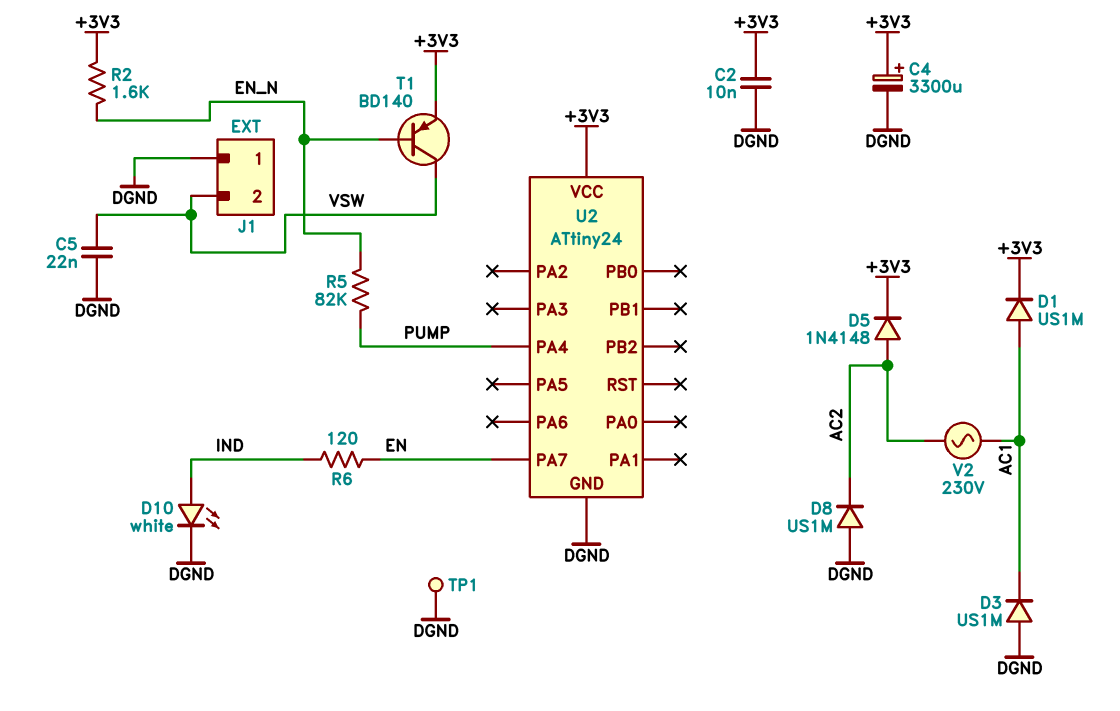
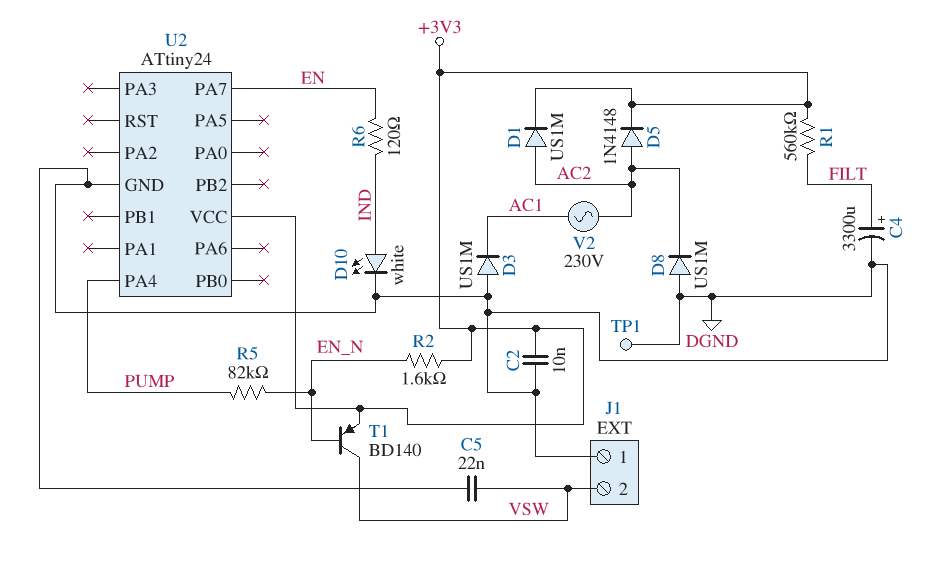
C4: 3300uF (plus +3V3, minus DGND) -> 3300uF (plus FILT, minus DGND)
D1: diode US1M (A AC1, K +3V3) -> diode US1M (A AC2, K +3V3)
R1: none -> 560k (+3V3, FILT)

